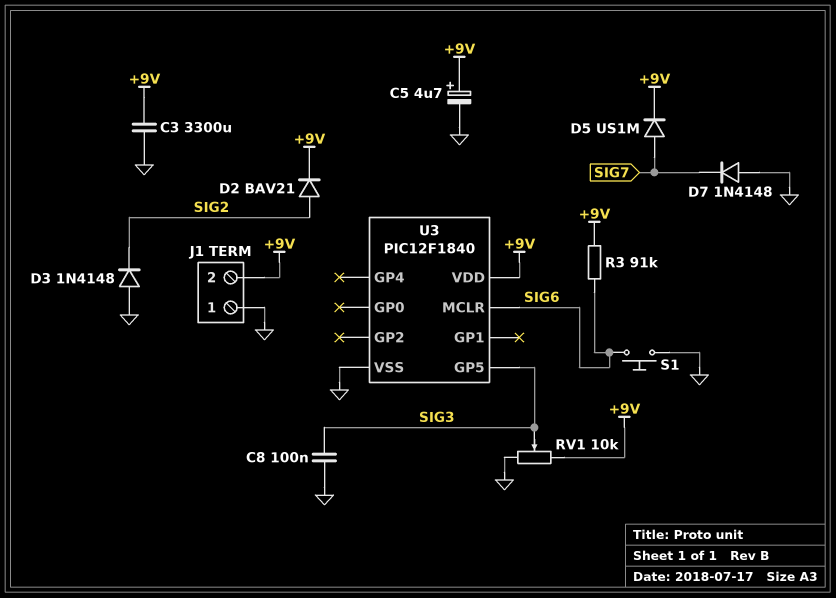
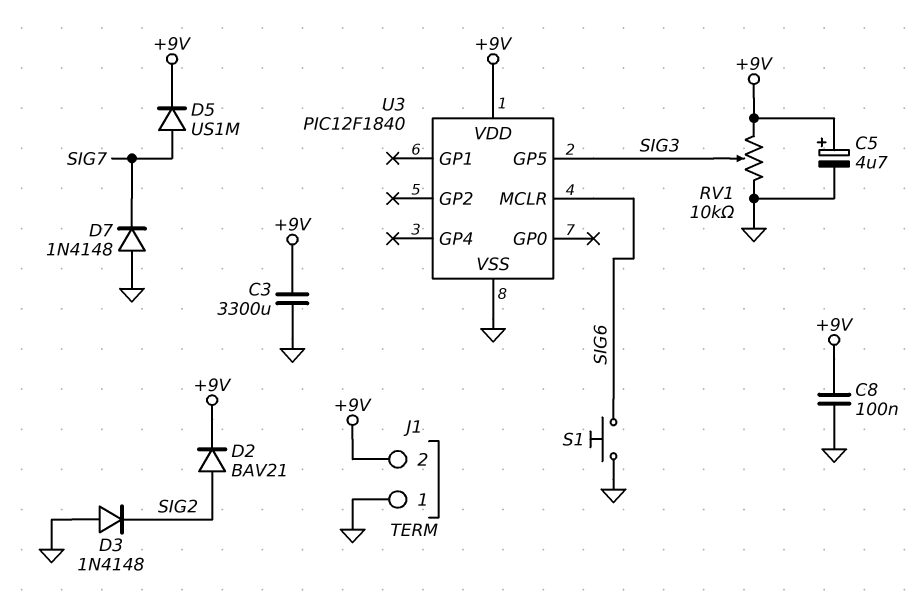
C8: 100nF (GND, SIG3) -> 100nF (+9V, GND)
R3: 91k (+9V, SIG6) -> none

